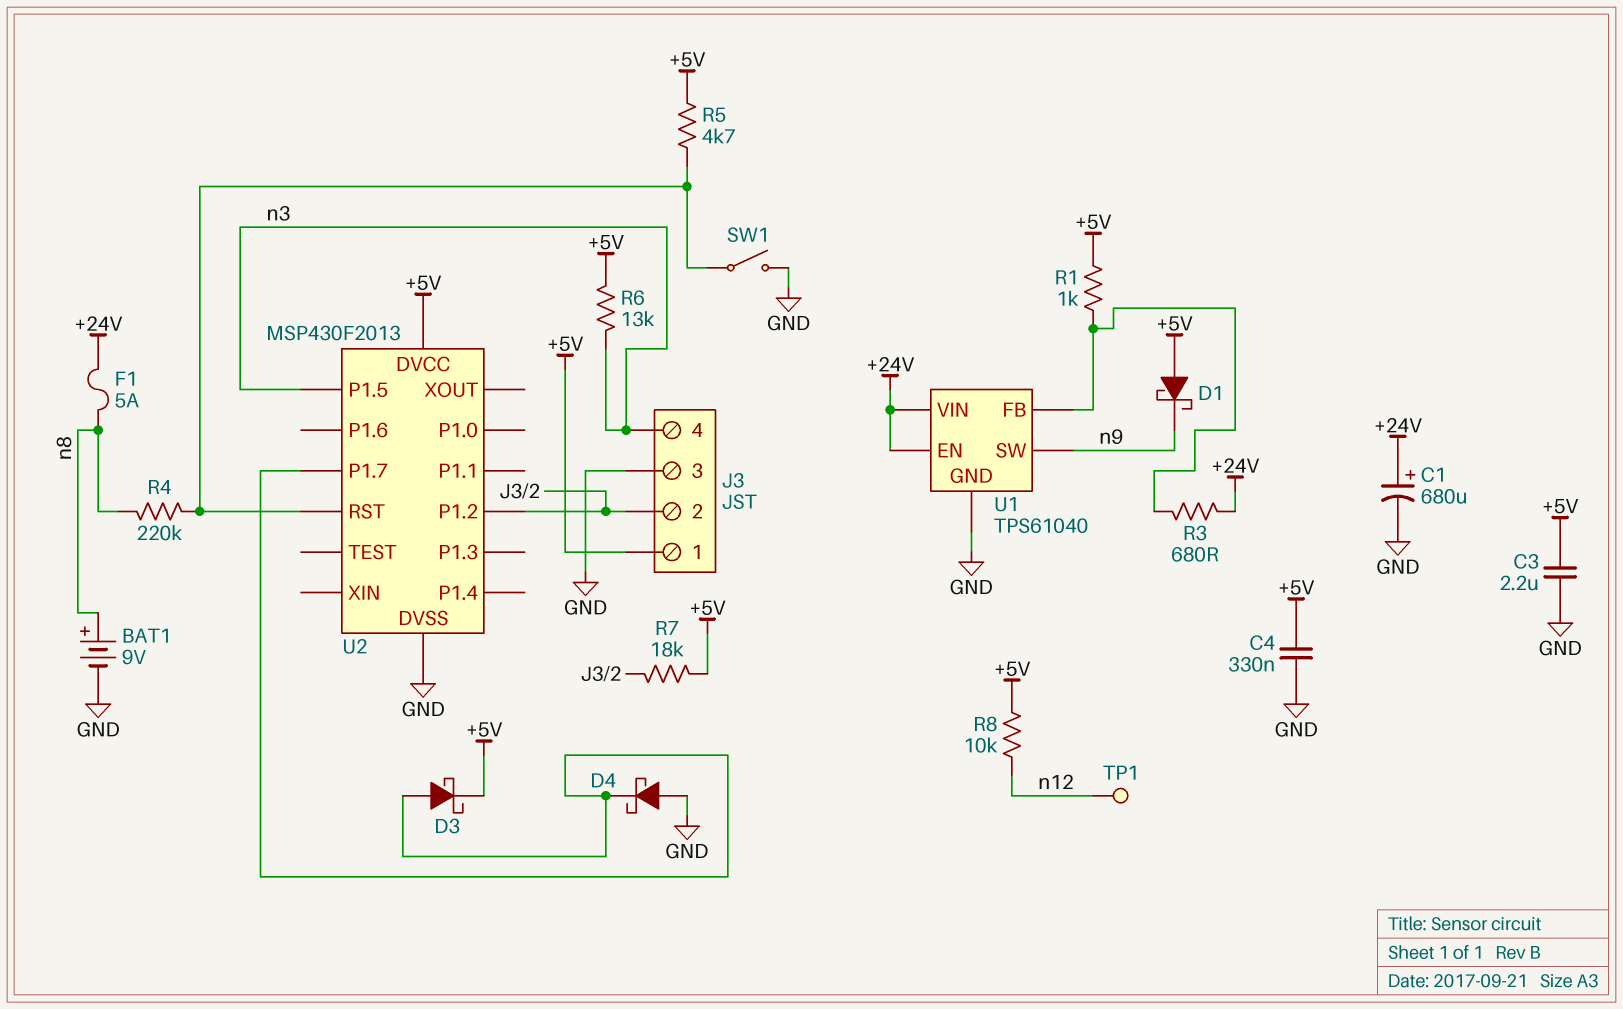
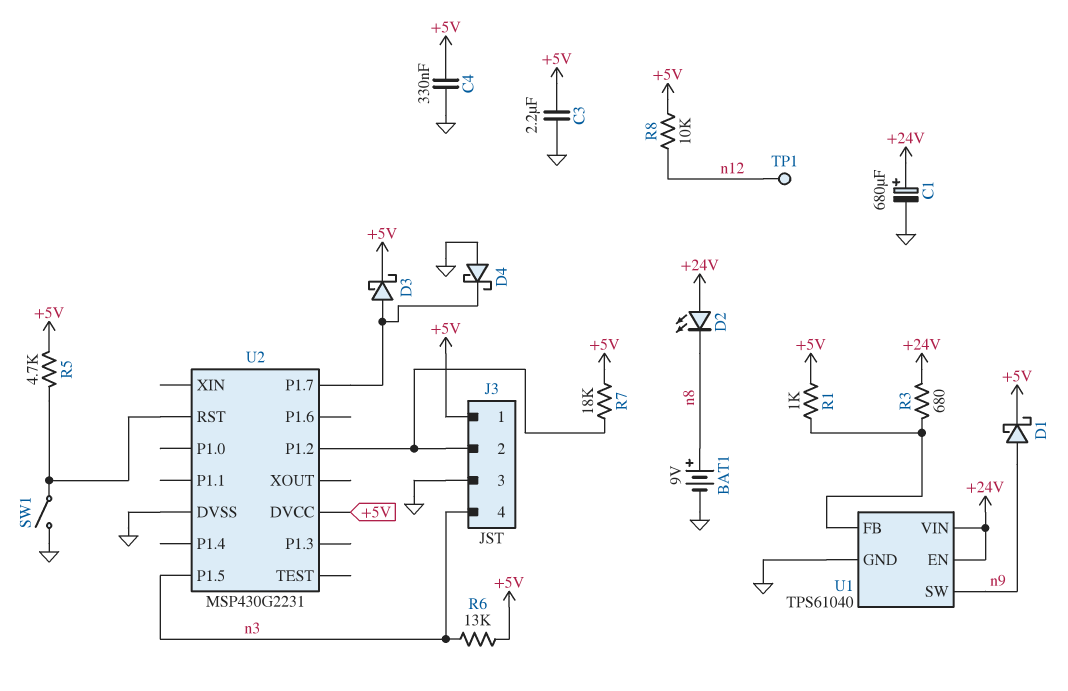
D1: schottky (A +5V, K n9) -> schottky (A n9, K +5V)
D2: none -> LED (A +24V, K n8)
F1: 5A (+24V, n8) -> none
R4: 220k (U2/RST, n8) -> none
U2: MSP430F2013 -> MSP430G2231

